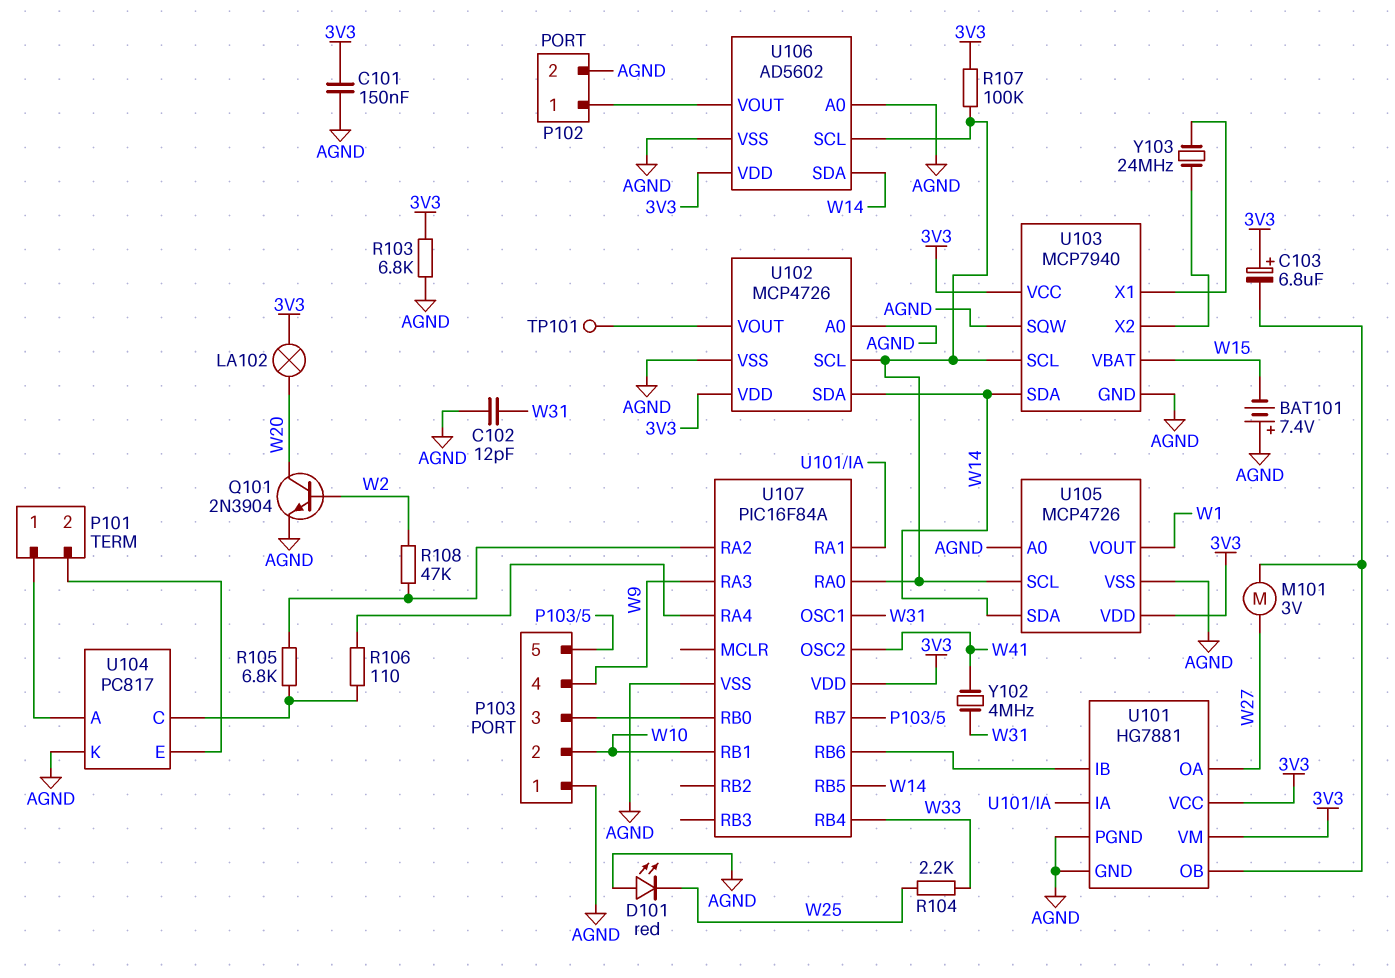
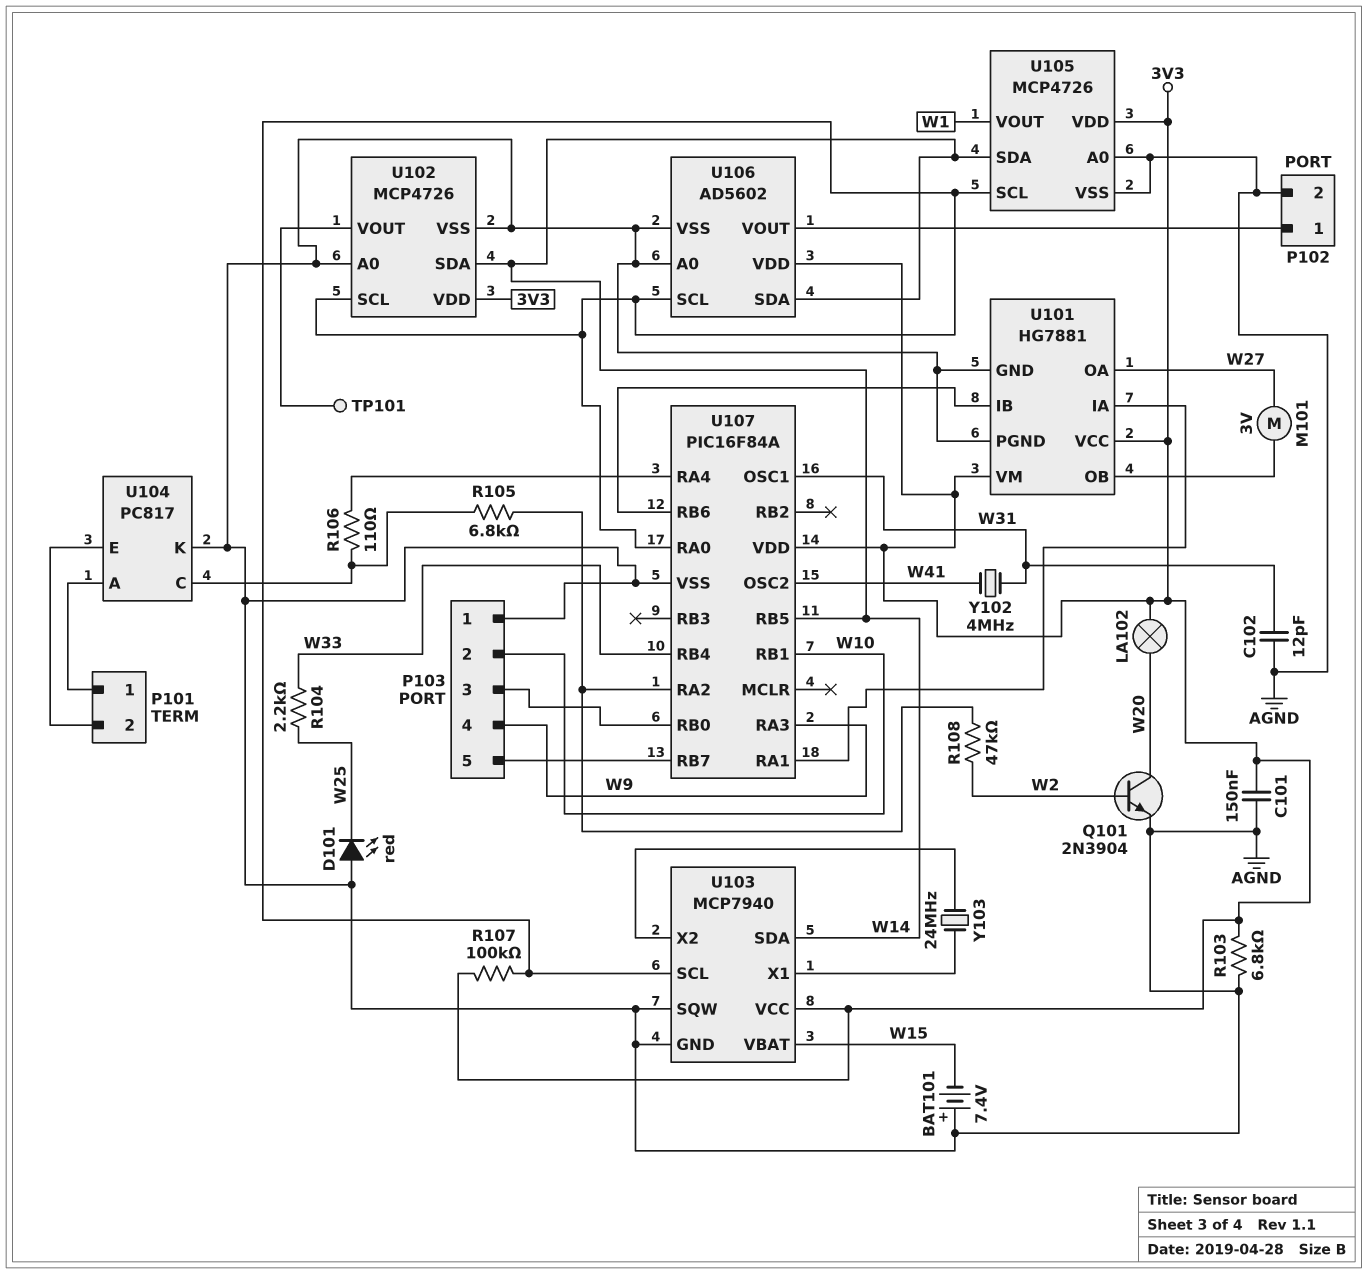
C103: 6.8uF (plus 3V3, minus U101/OB) -> none

